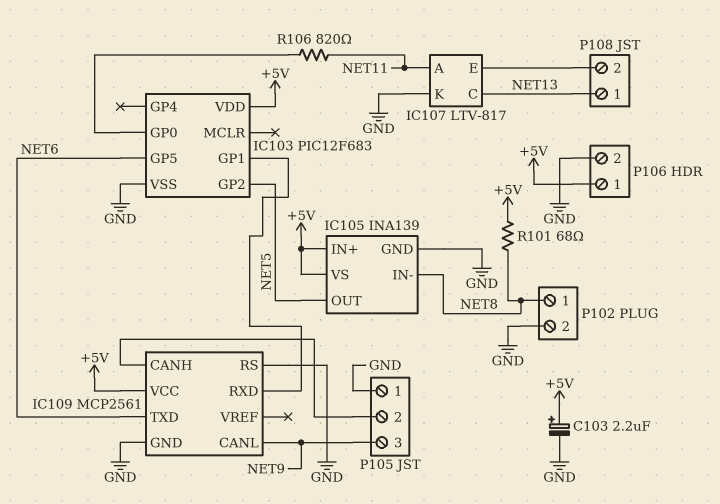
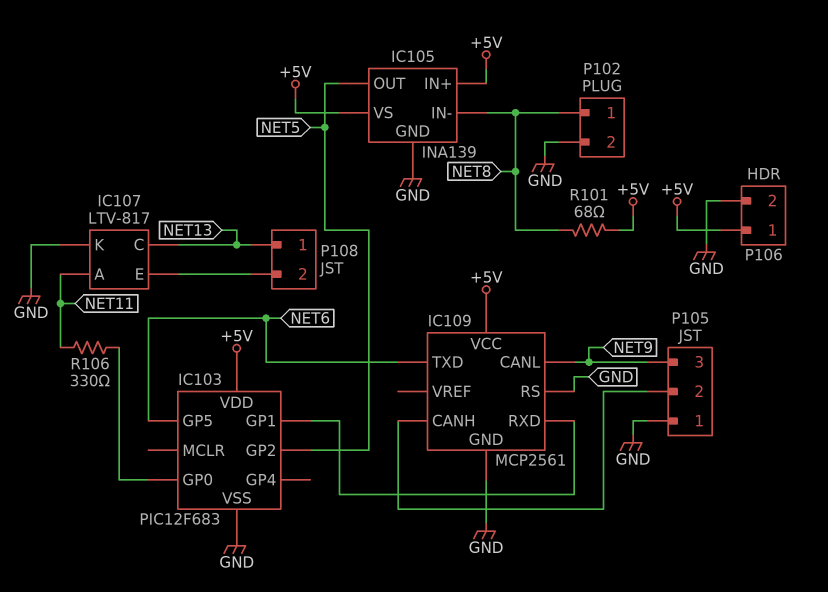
C103: 2.2uF (plus +5V, minus GND) -> none
R106: 820 (IC103/GP0, NET11) -> 330 (IC103/GP0, NET11)

